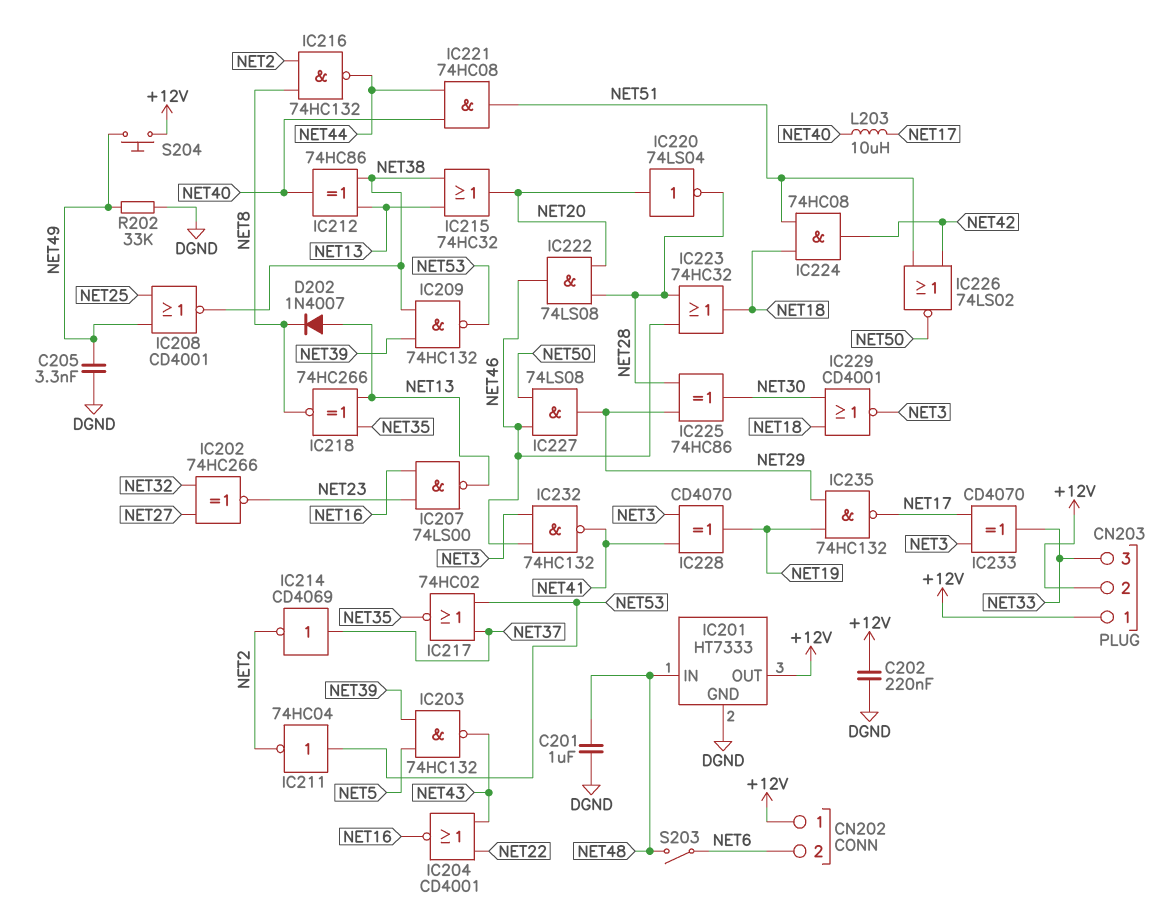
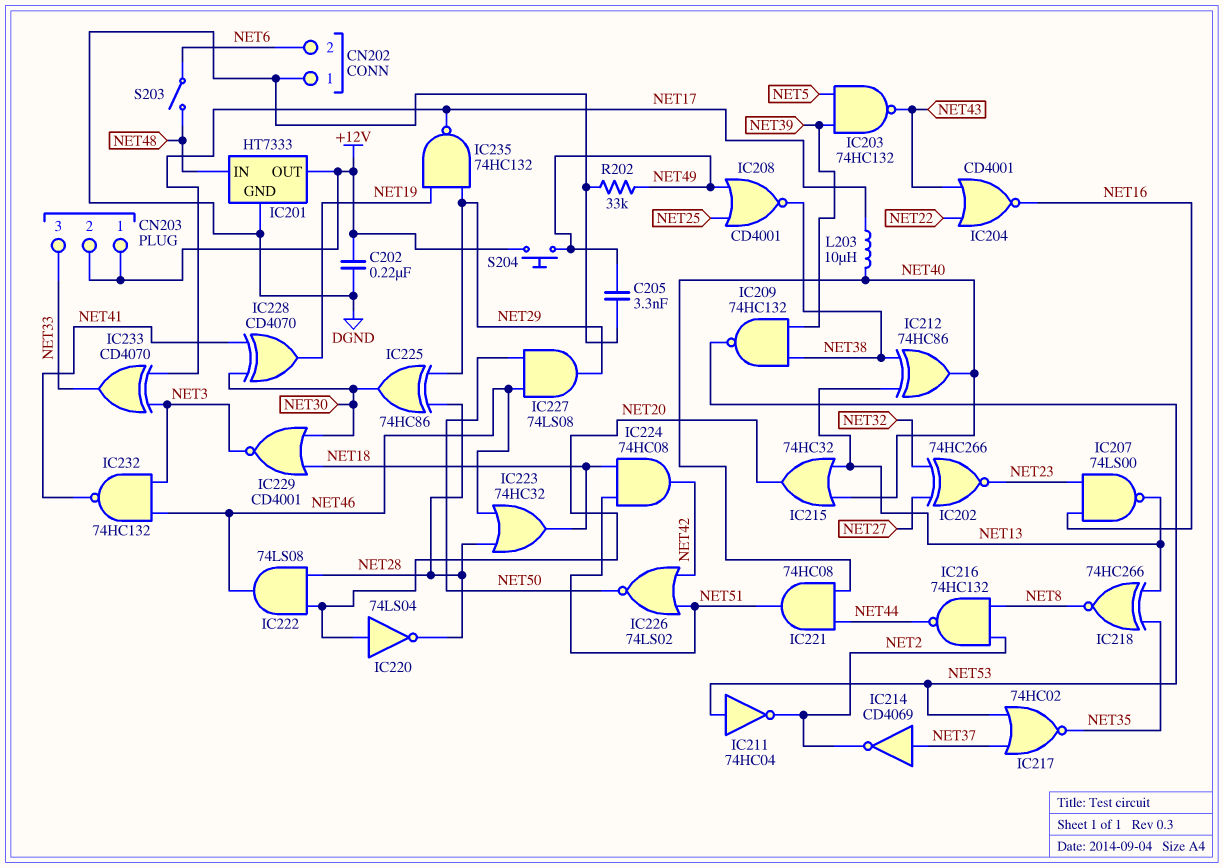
C201: 1uF (DGND, NET48) -> none
CN202 pin 1: +12V -> DGND
D202: diode 1N4007 (A NET13, K NET8) -> none
IC215: OR 74HC32 (in NET13, in NET38, out NET20) -> OR 74HC32 (in NET13, in NET40, out NET20)
IC228: XOR CD4070 (in NET3, in NET41, out NET19) -> XOR CD4070 (in NET30, in NET41, out NET19)

